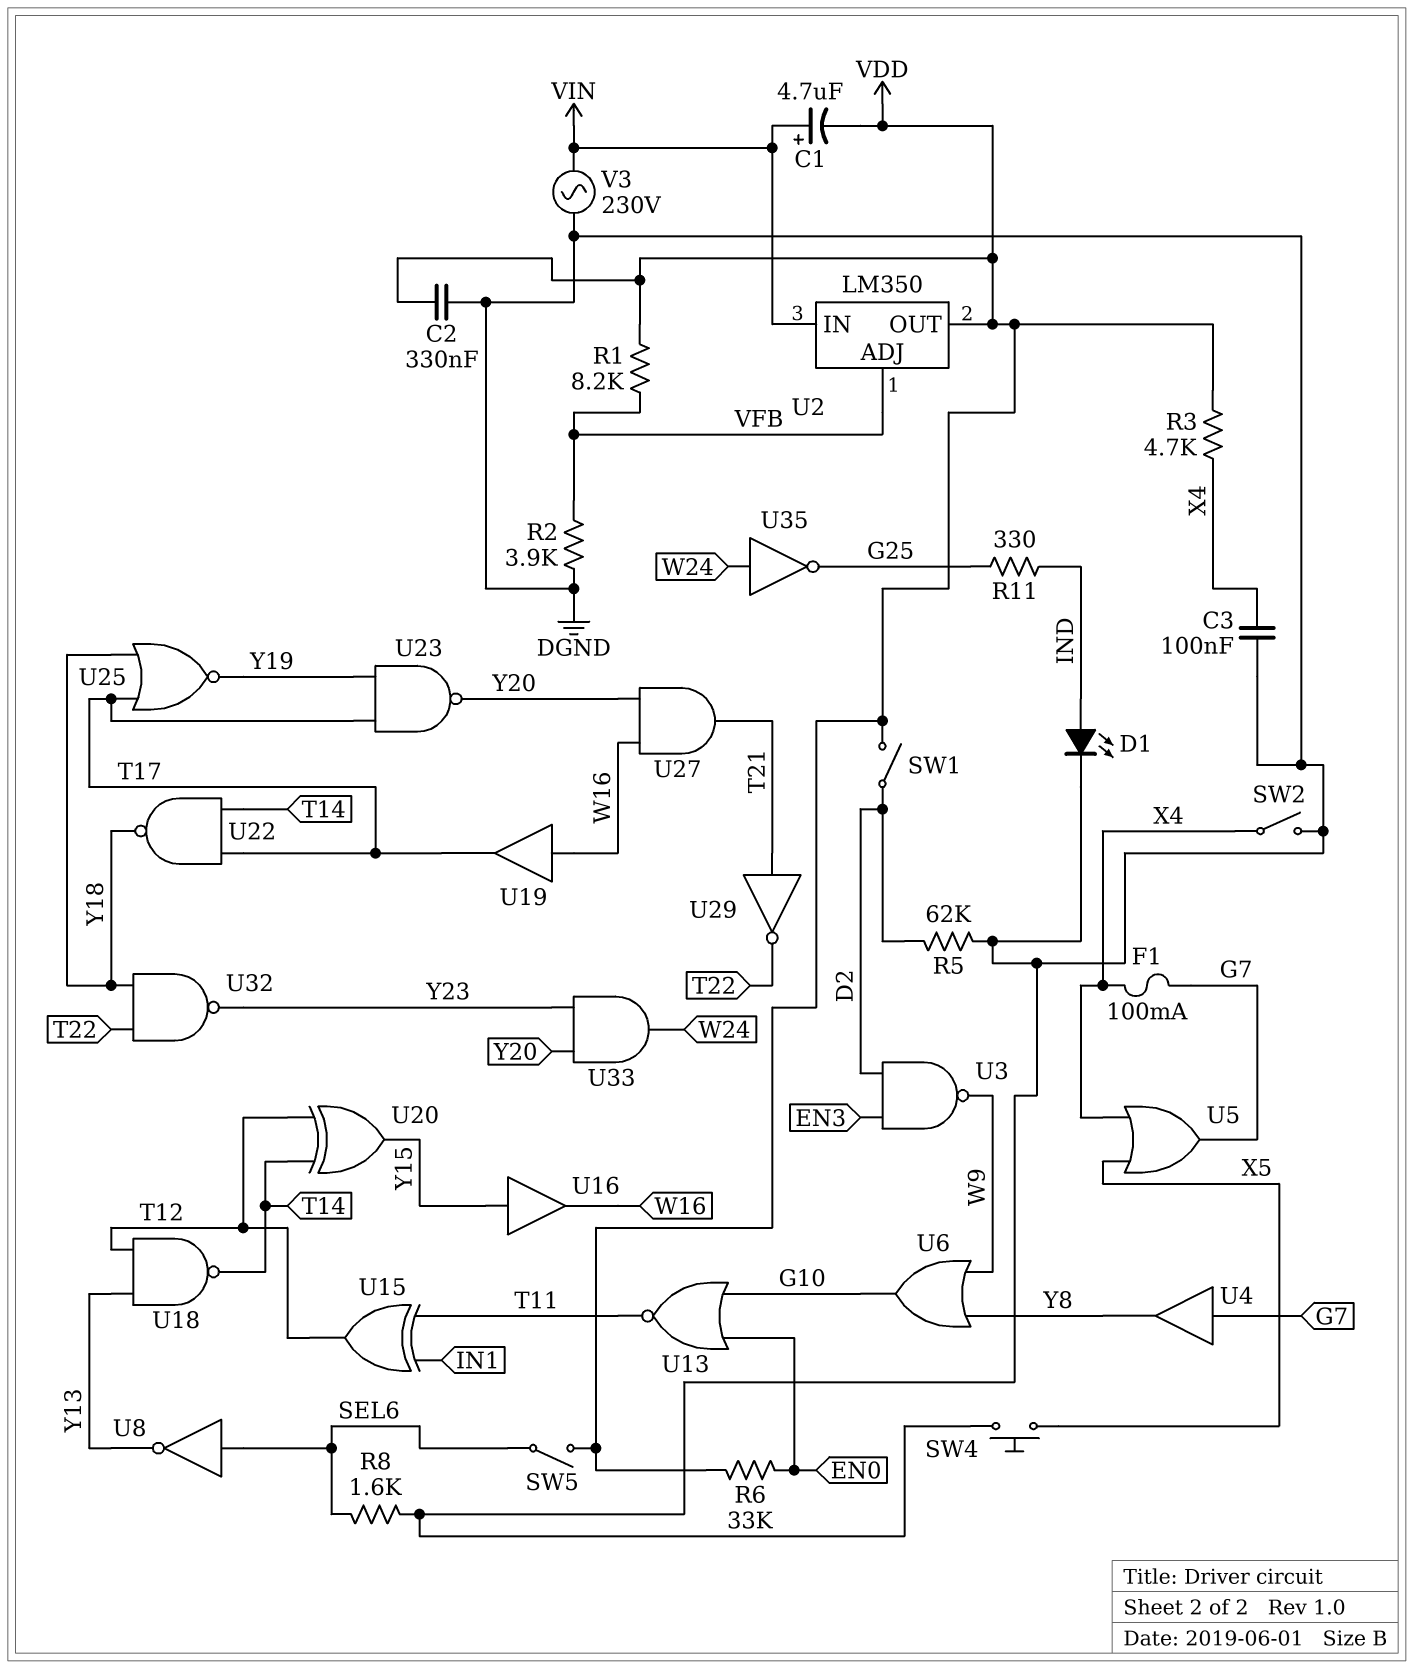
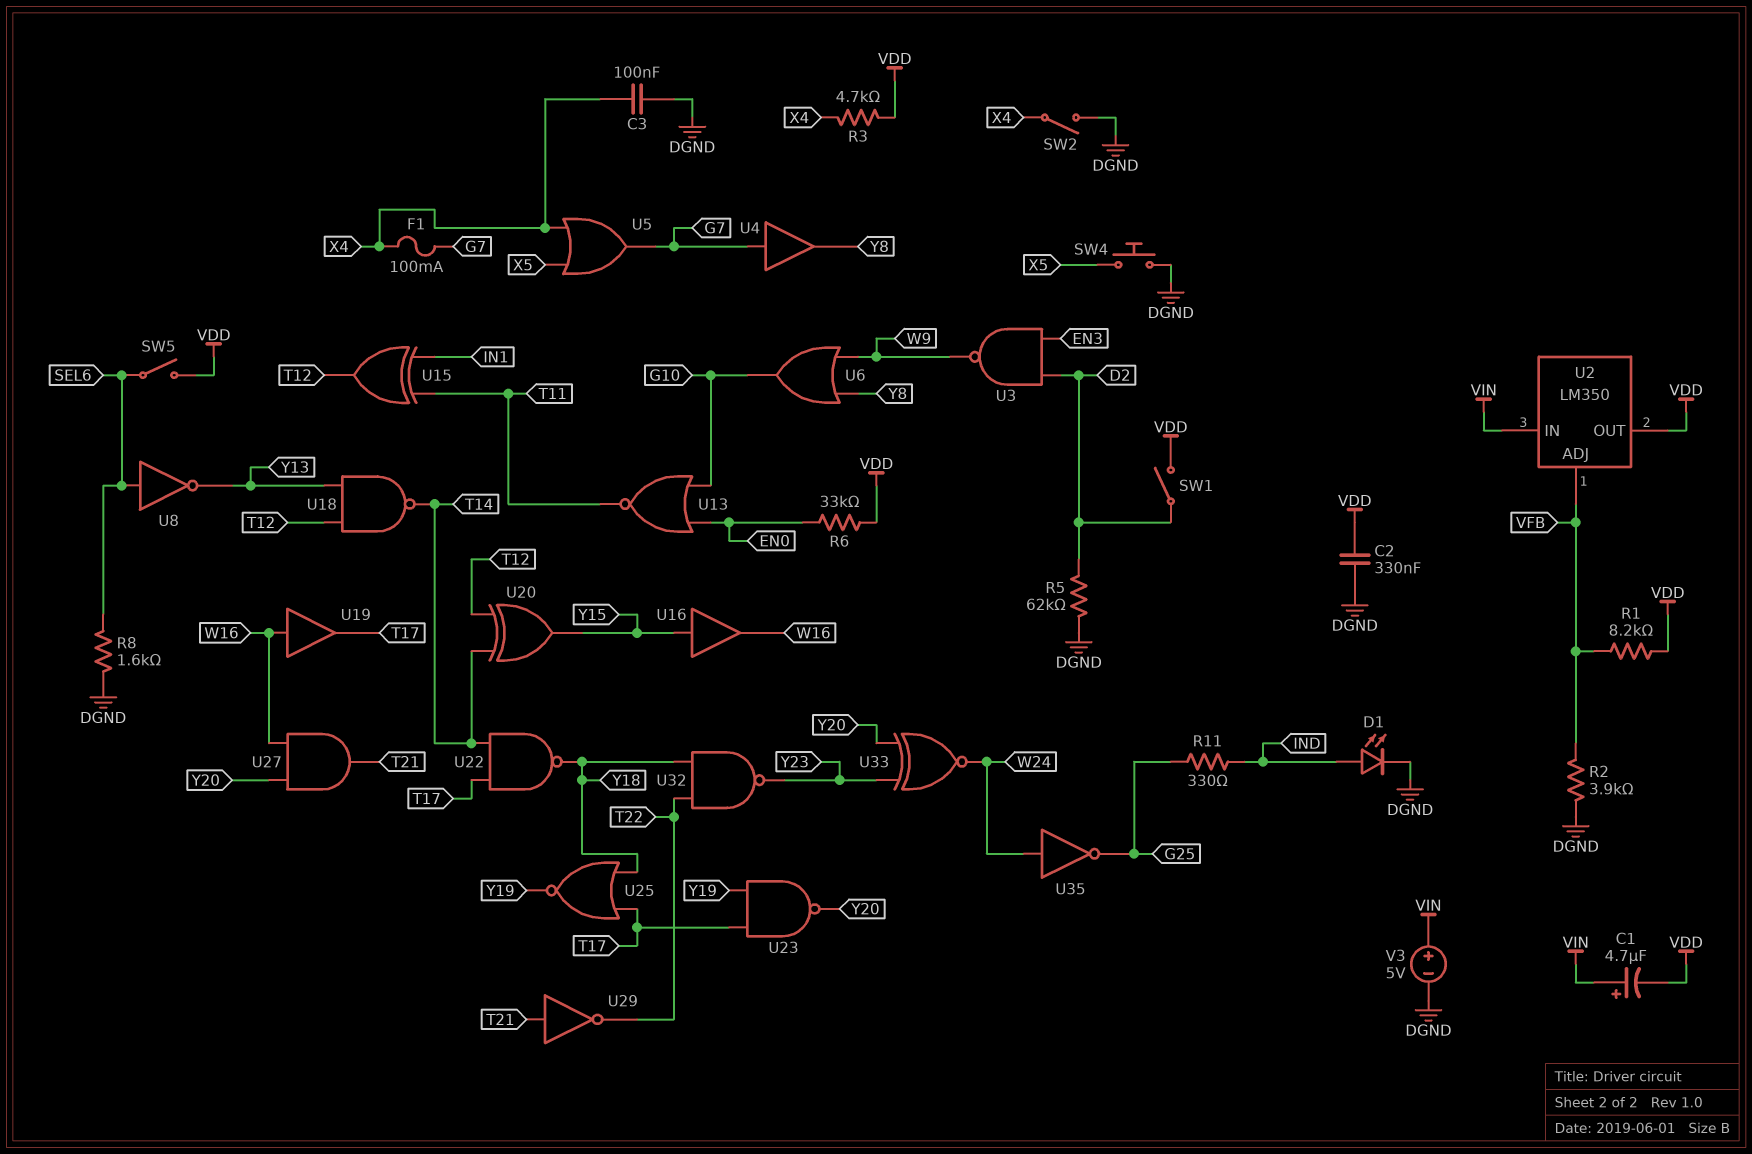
U33: AND (in Y20, in Y23, out W24) -> XNOR (in Y20, in Y23, out W24)
V3: AC 230V (DGND, VIN) -> 5V (plus VIN, minus DGND)

